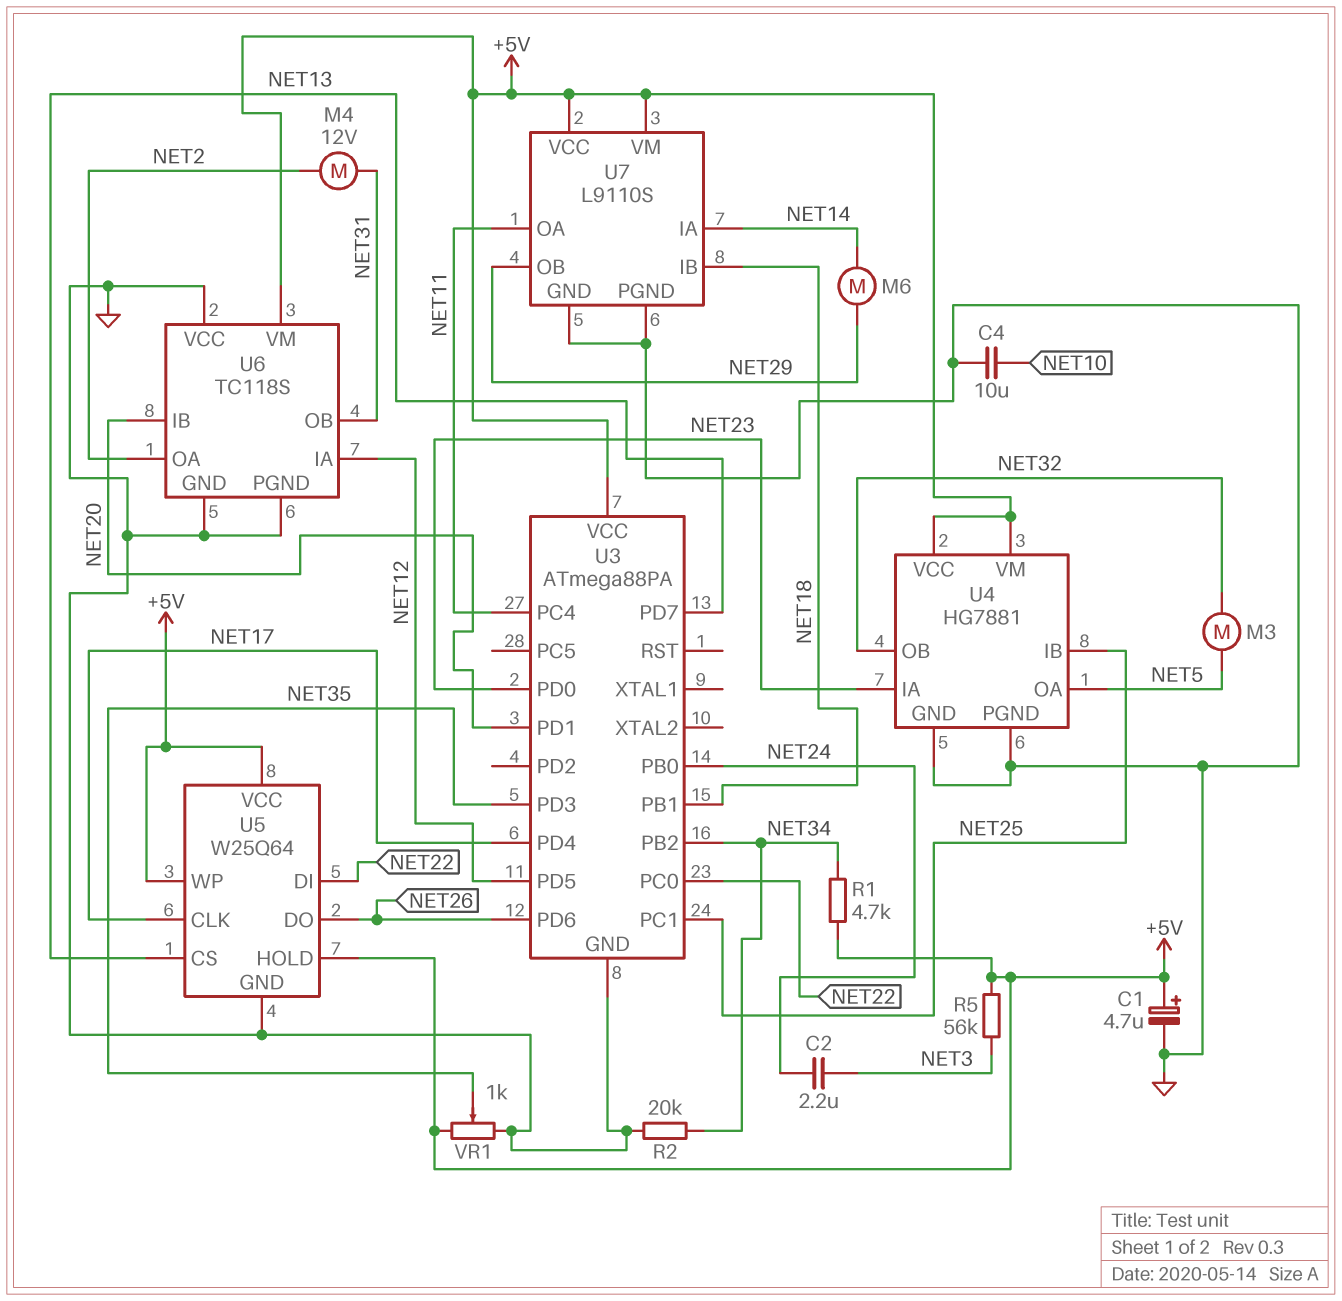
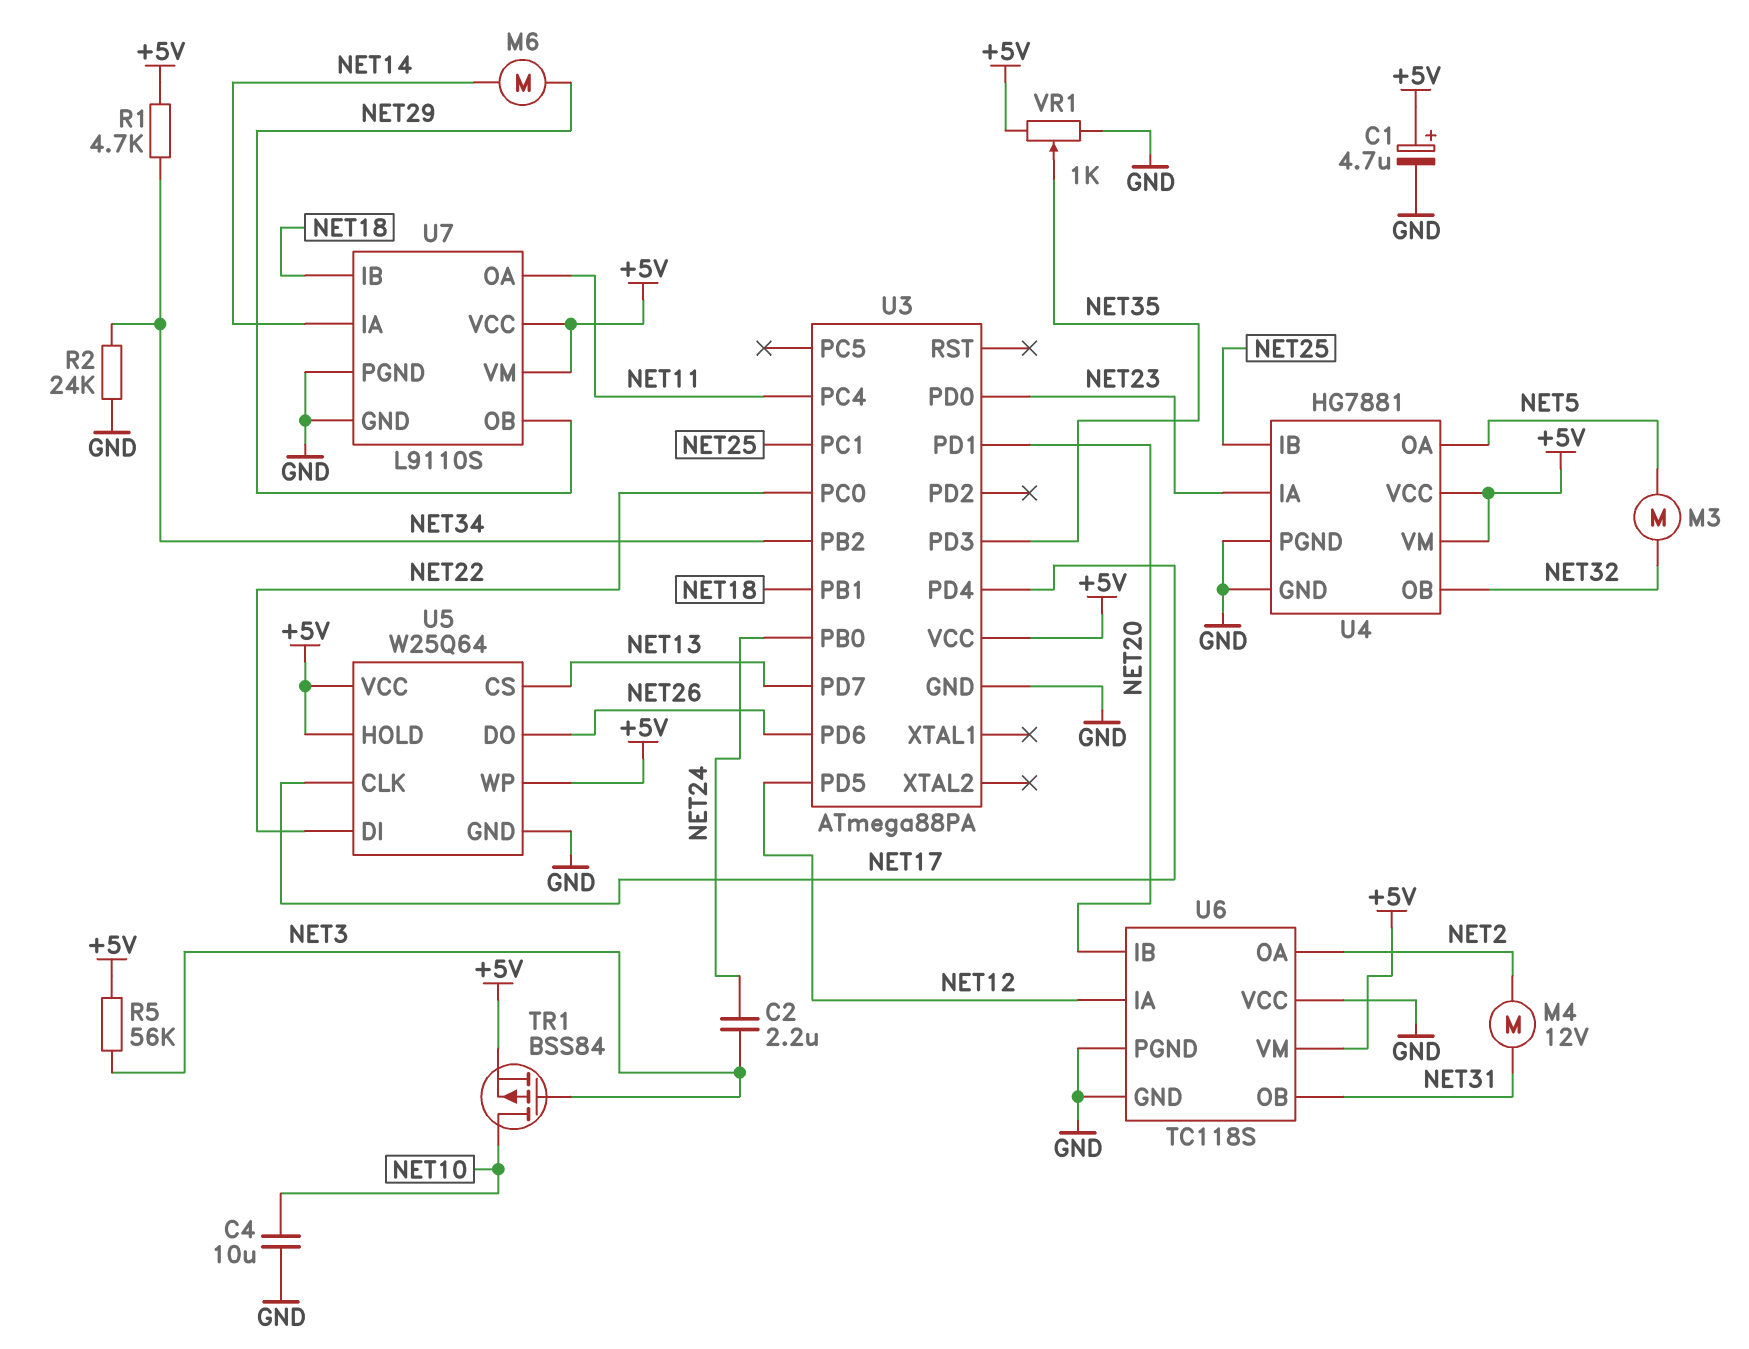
R2: 20k (GND, NET34) -> 24k (GND, NET34)
TR1: none -> PMOS BSS84 (G NET3, D NET10, S +5V)

